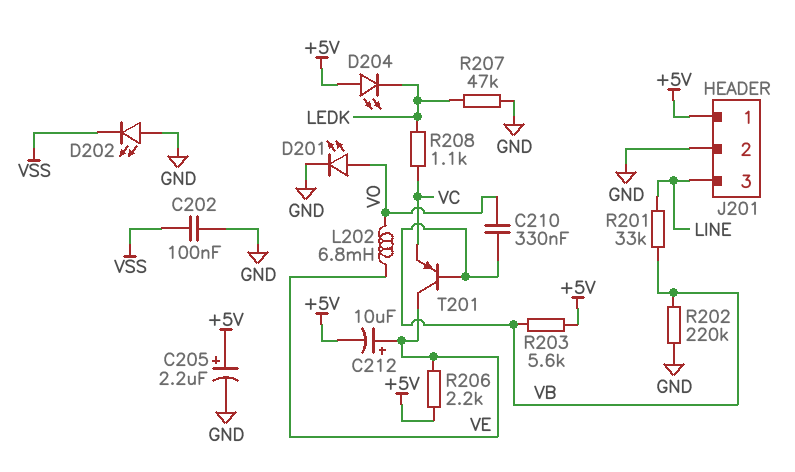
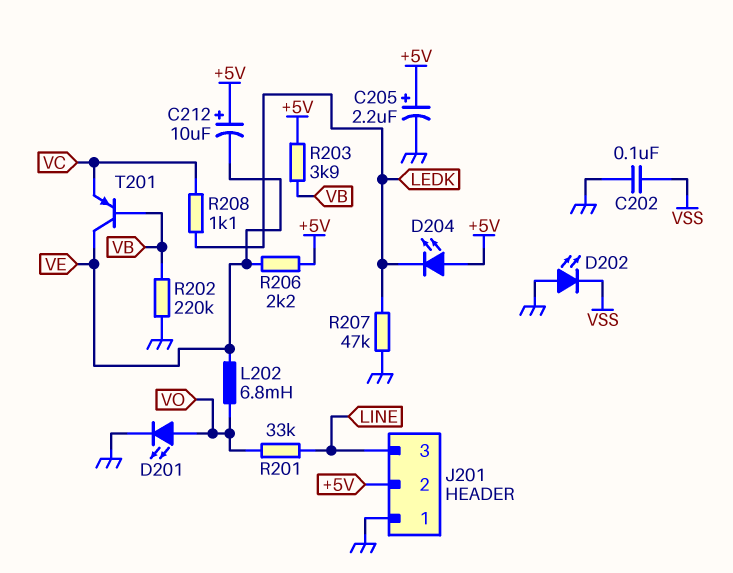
C210: 330nF (VB, VO) -> none
C212: 10uF (plus VE, minus +5V) -> 10uF (plus +5V, minus VE)
J201 pin 1: +5V -> GND
J201 pin 2: GND -> +5V
R201: 33k (LINE, VB) -> 33k (LINE, VO)
R203: 5.6k (+5V, VB) -> 3.9k (+5V, VB)

